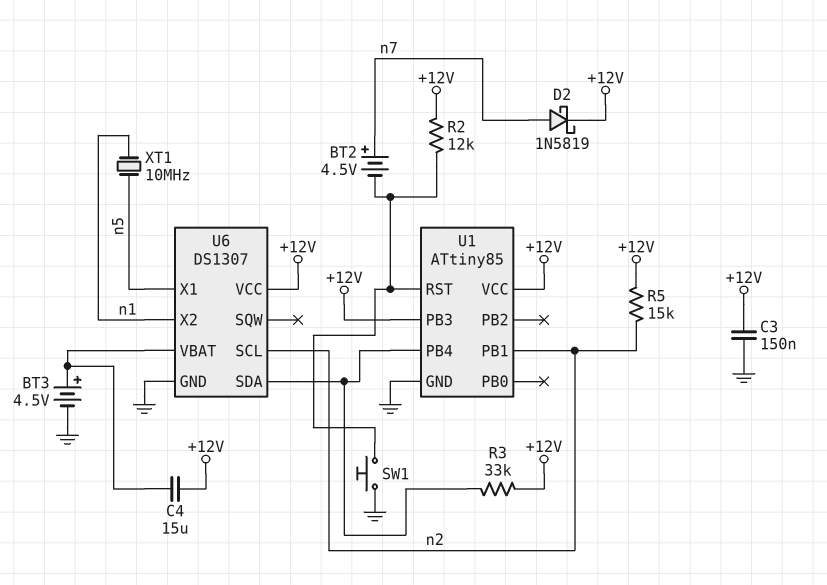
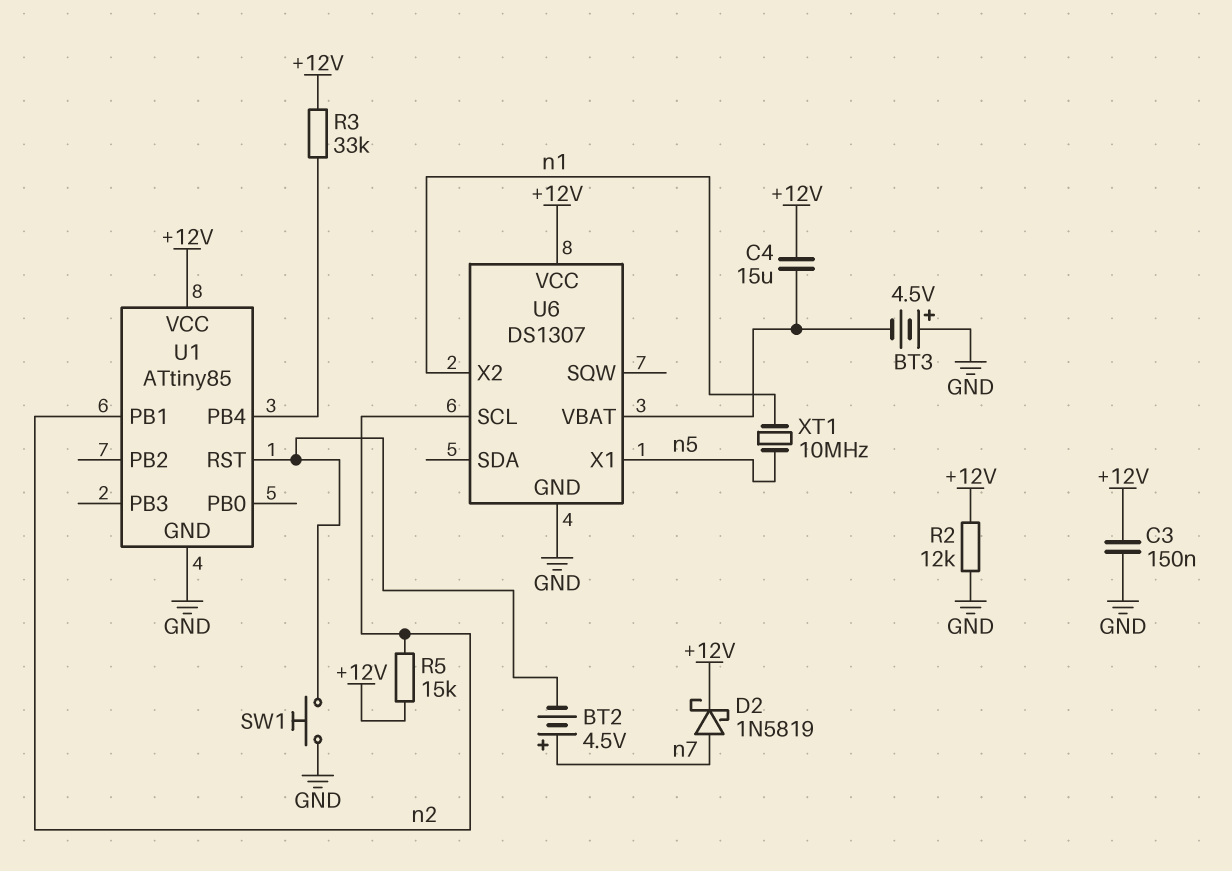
BT3: 4.5V (plus U6/VBAT, minus GND) -> 4.5V (plus GND, minus U6/VBAT)
R2: 12k (+12V, U1/RST) -> 12k (+12V, GND)
U1 pin PB3: +12V -> none
U6 pin SDA: U1/PB4 -> none

